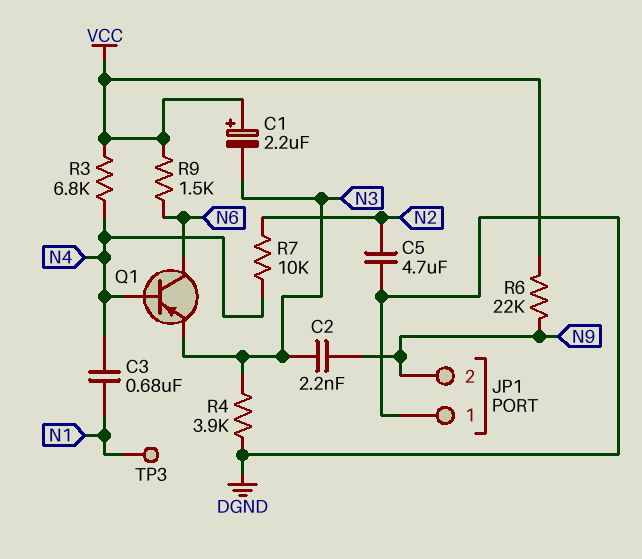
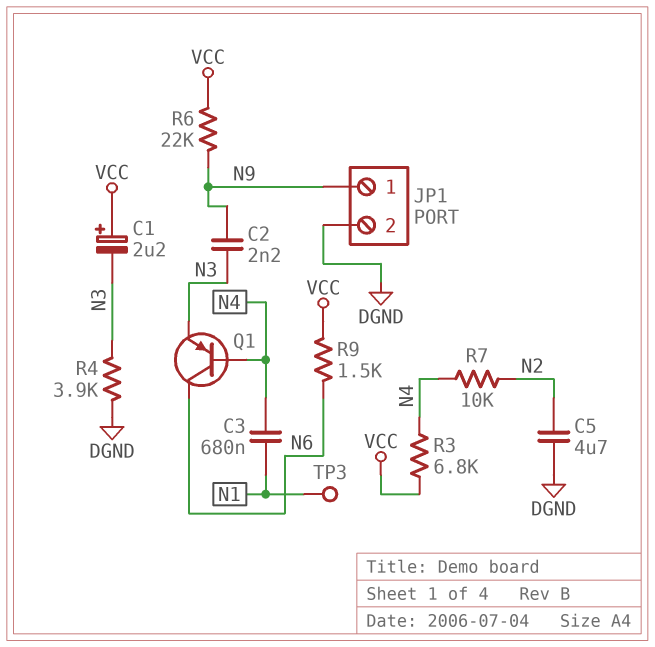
JP1 pin 1: DGND -> N9
JP1 pin 2: N9 -> DGND

